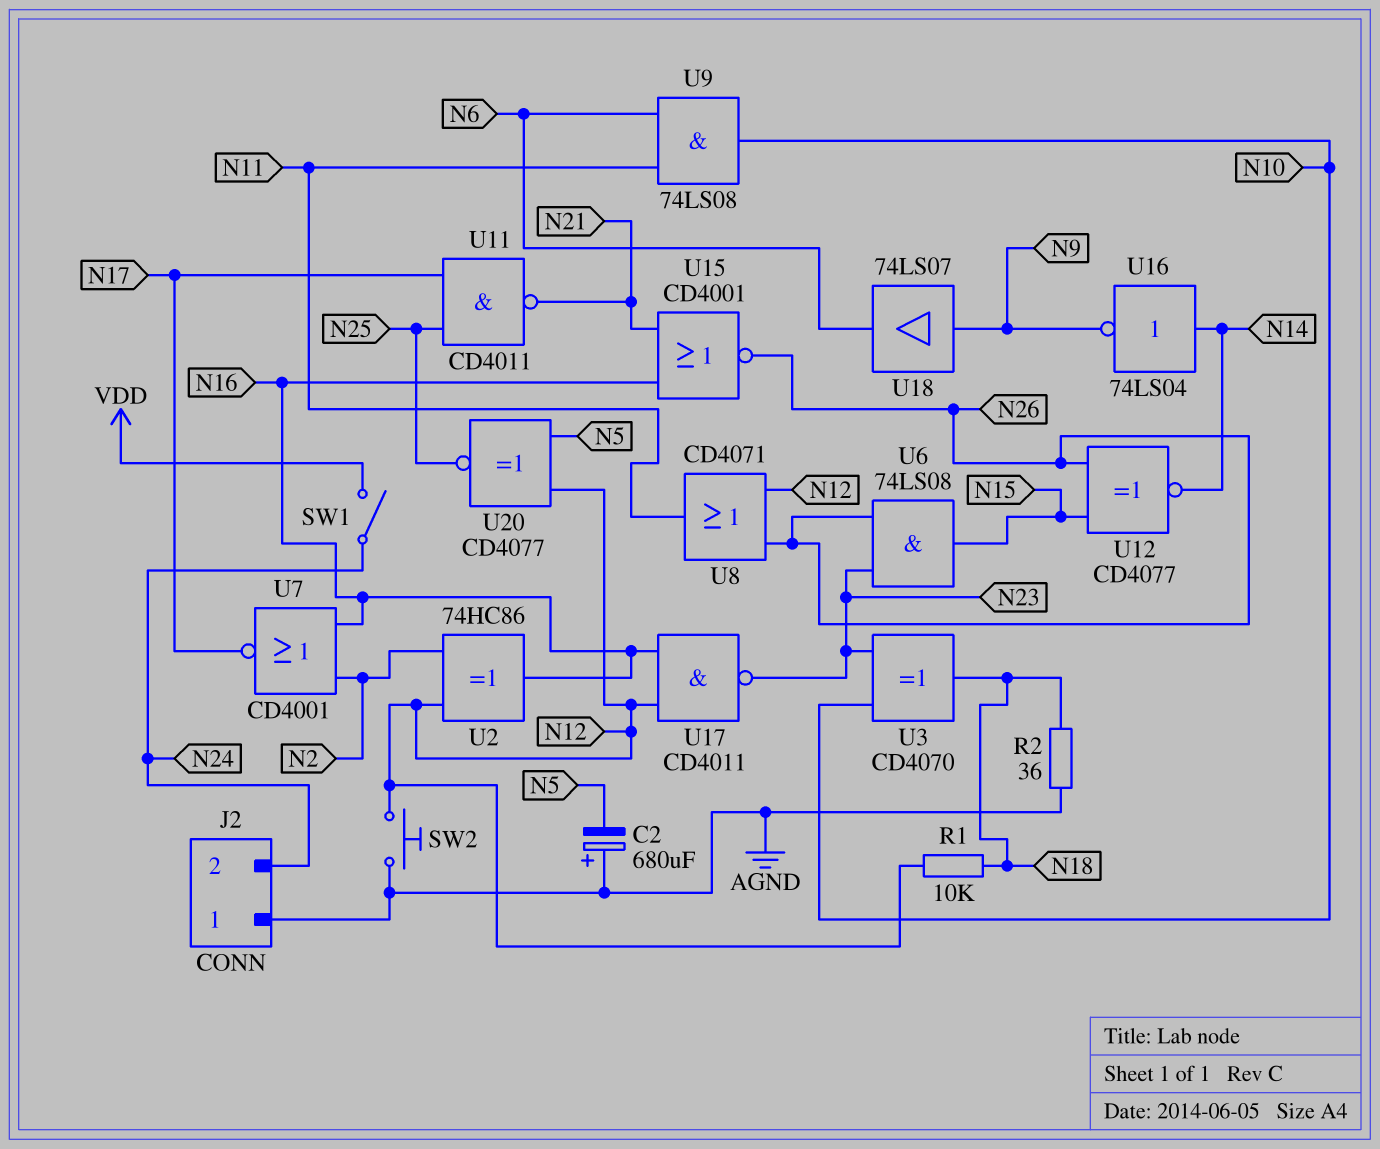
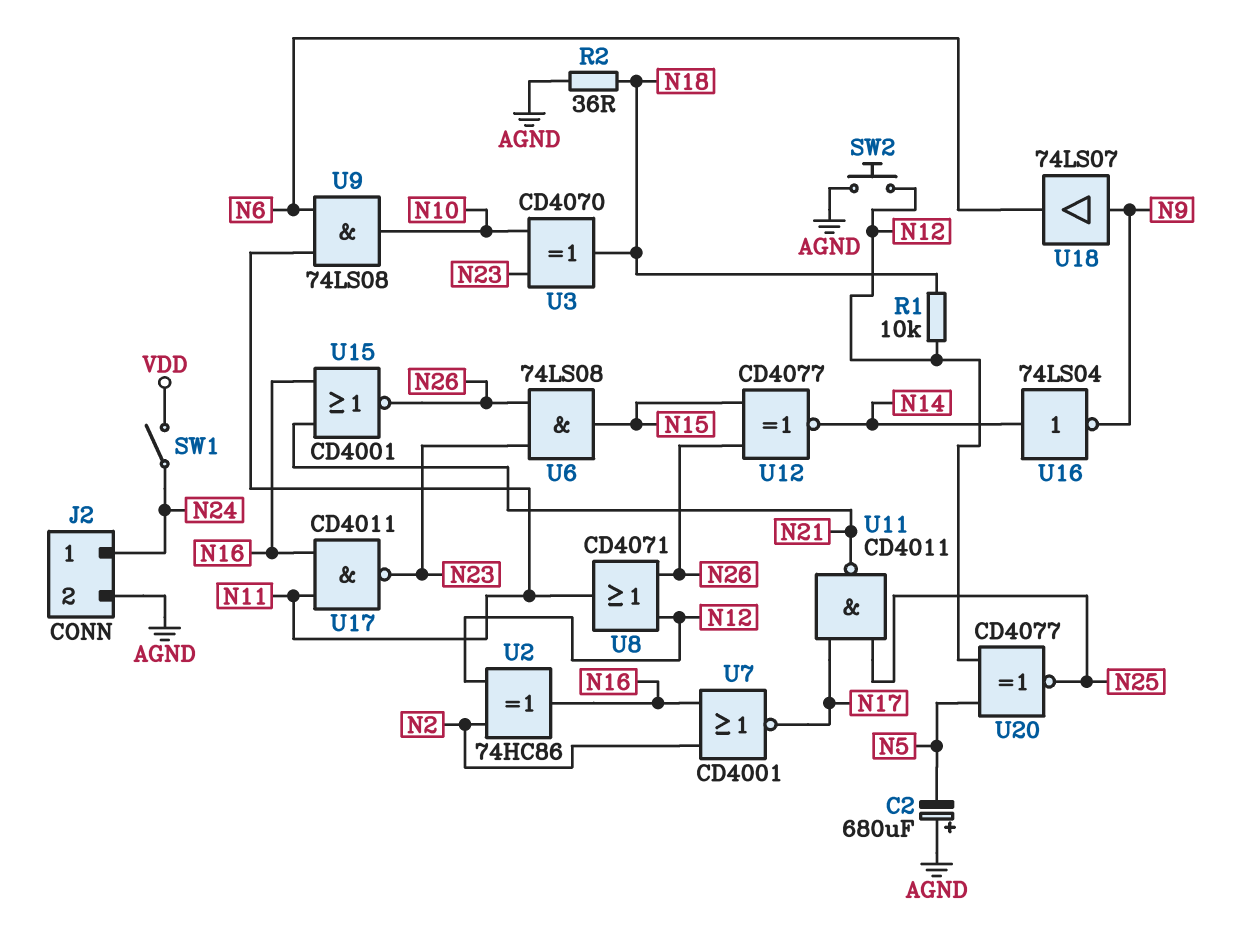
J2 pin 1: AGND -> N24
J2 pin 2: N24 -> AGND
U17: NAND CD4011 (in N12, in N16, out N23) -> NAND CD4011 (in N11, in N16, out N23)

